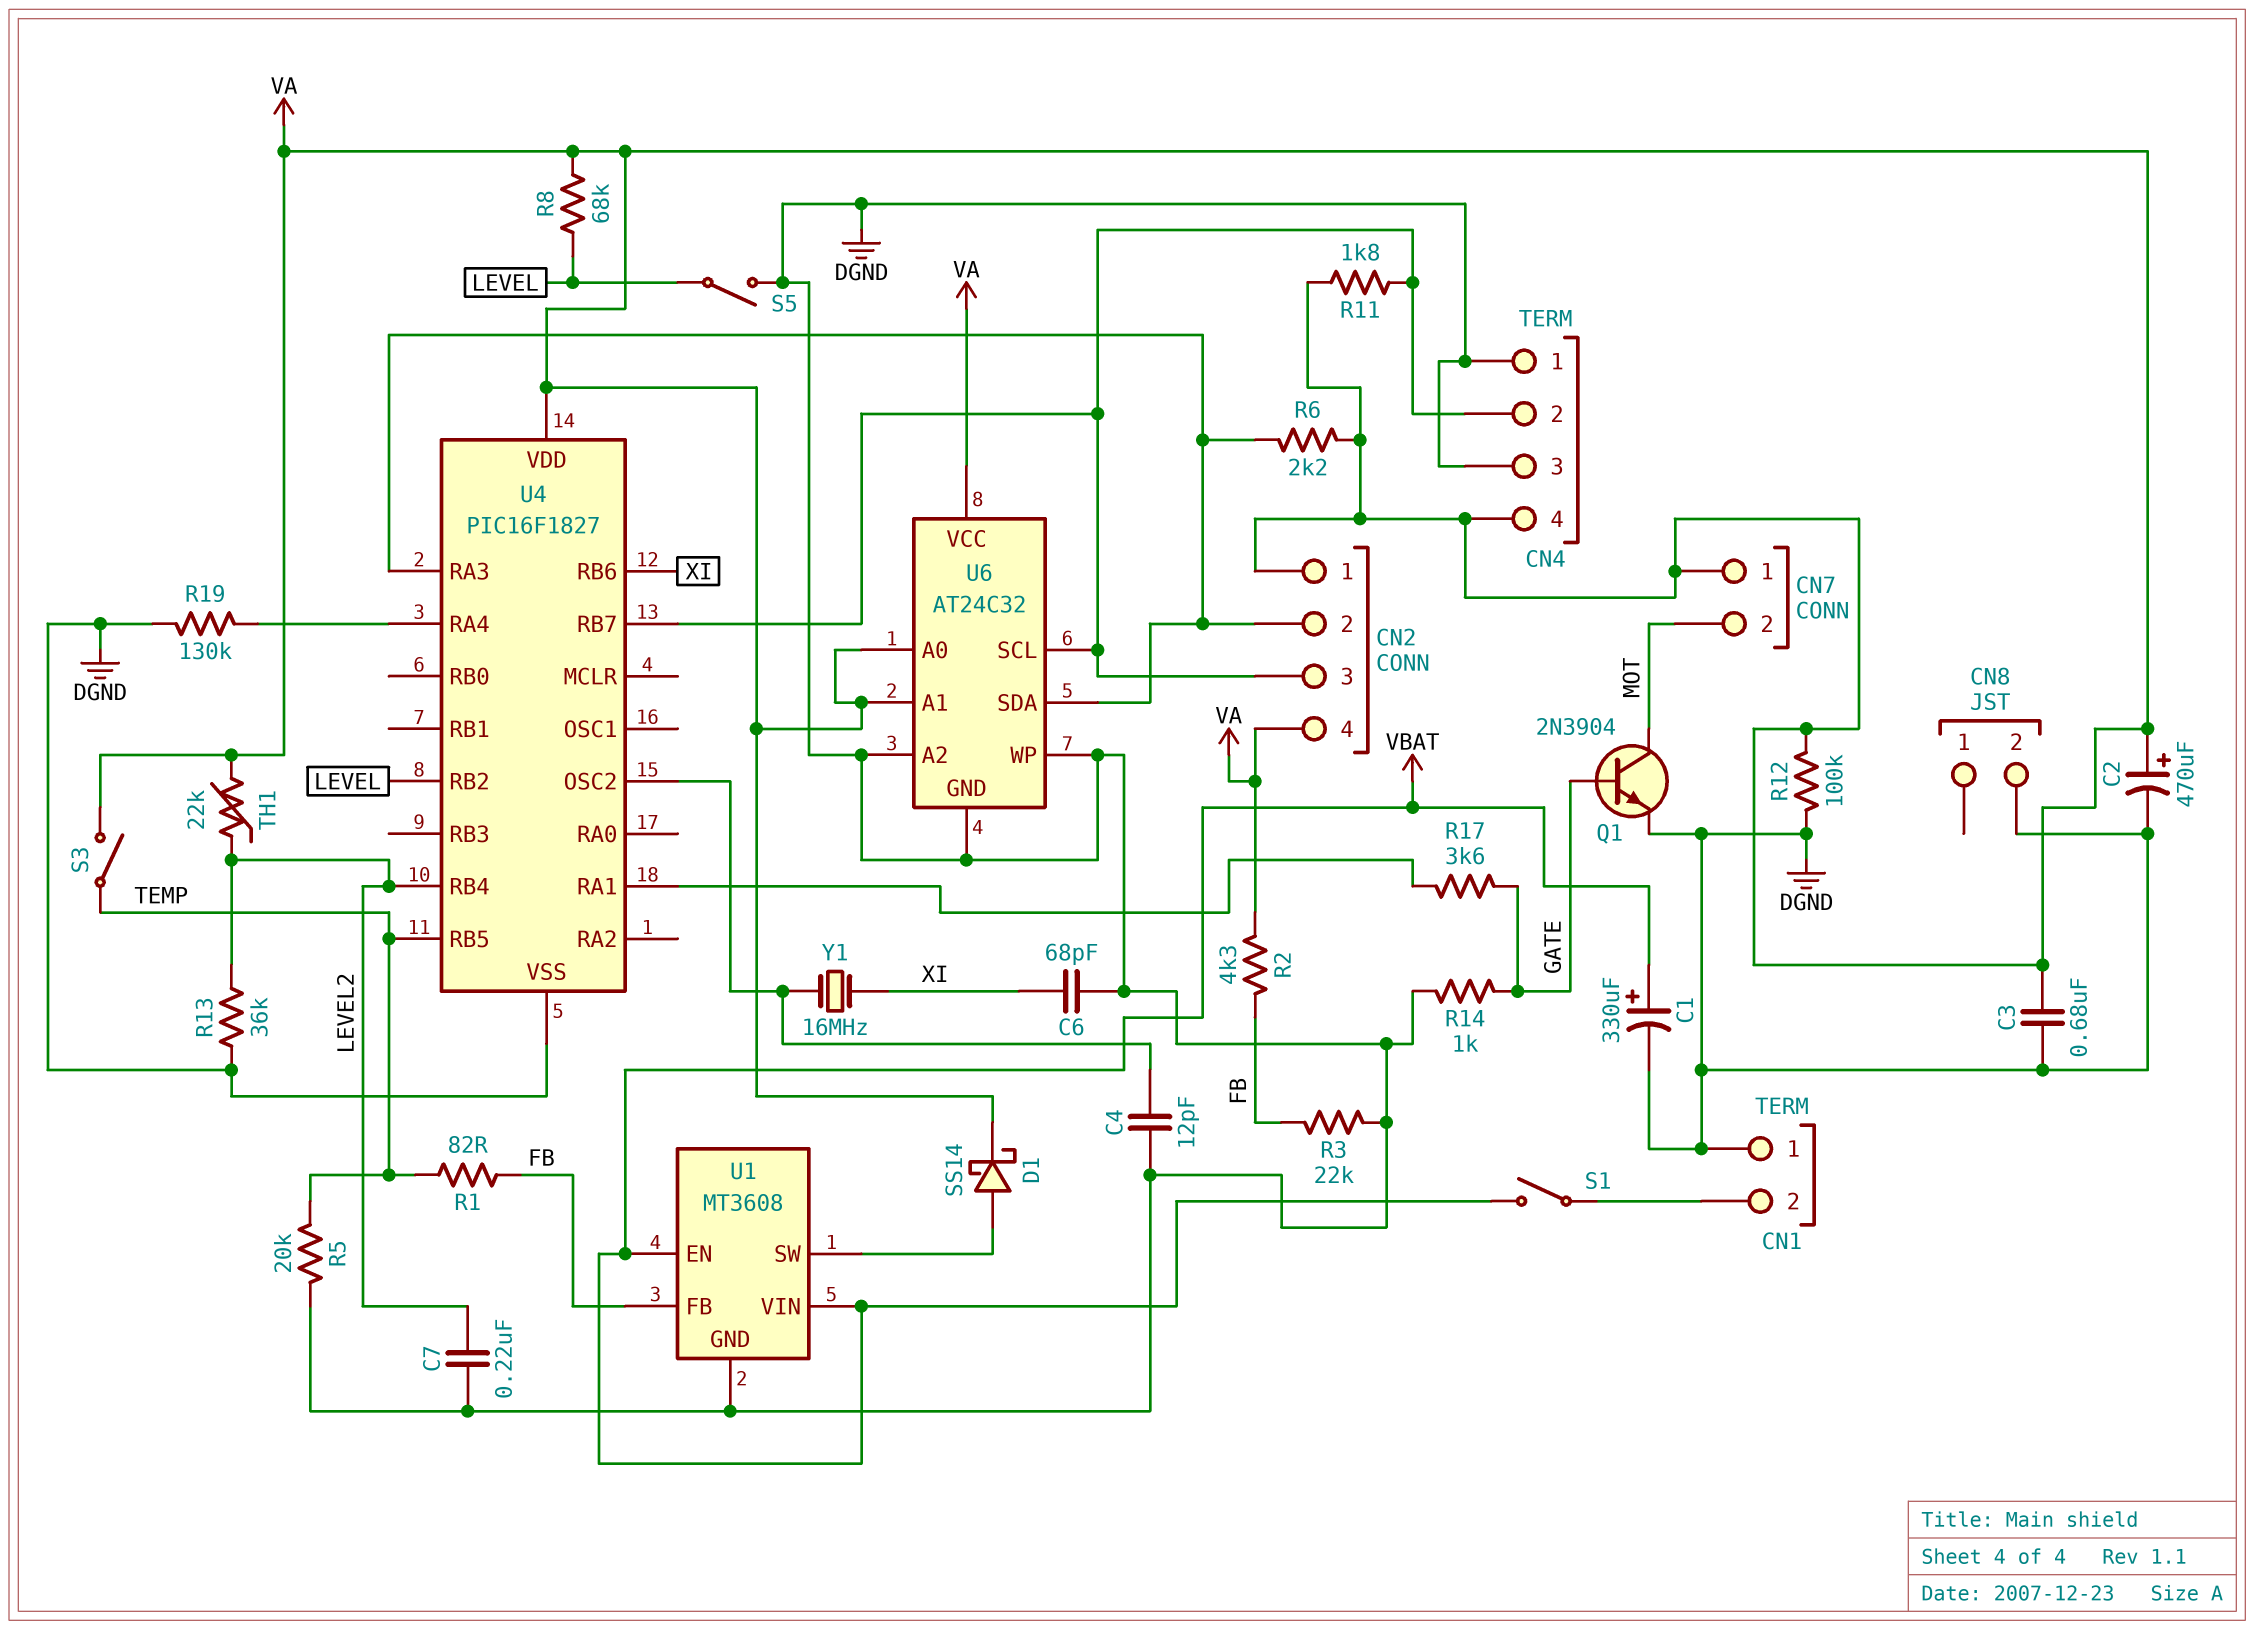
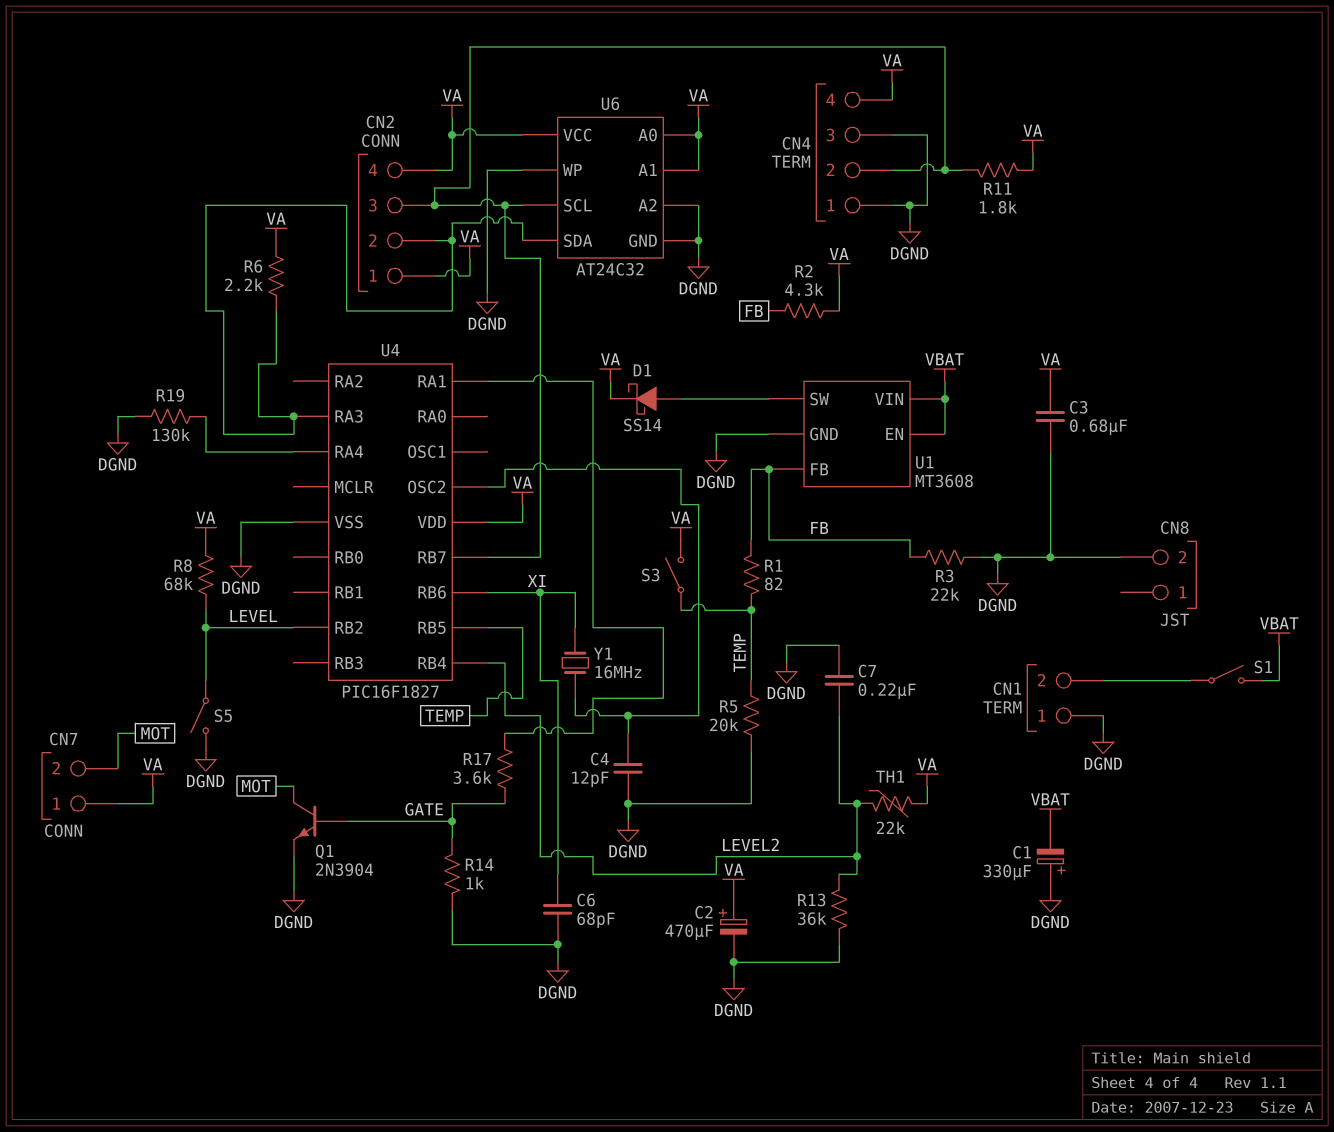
C1: 330uF (plus VBAT, minus DGND) -> 330uF (plus DGND, minus VBAT)
R12: 100k (DGND, VA) -> none

